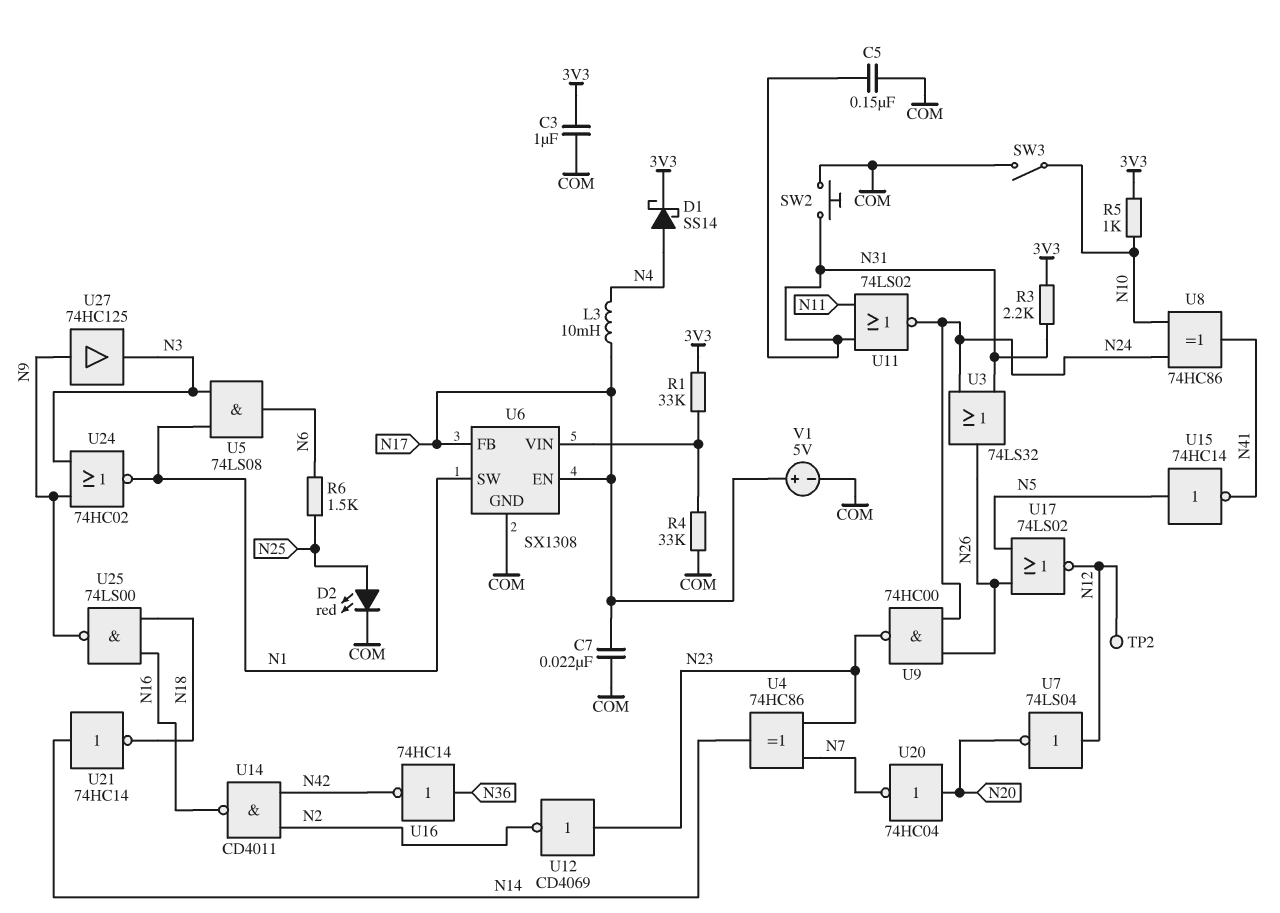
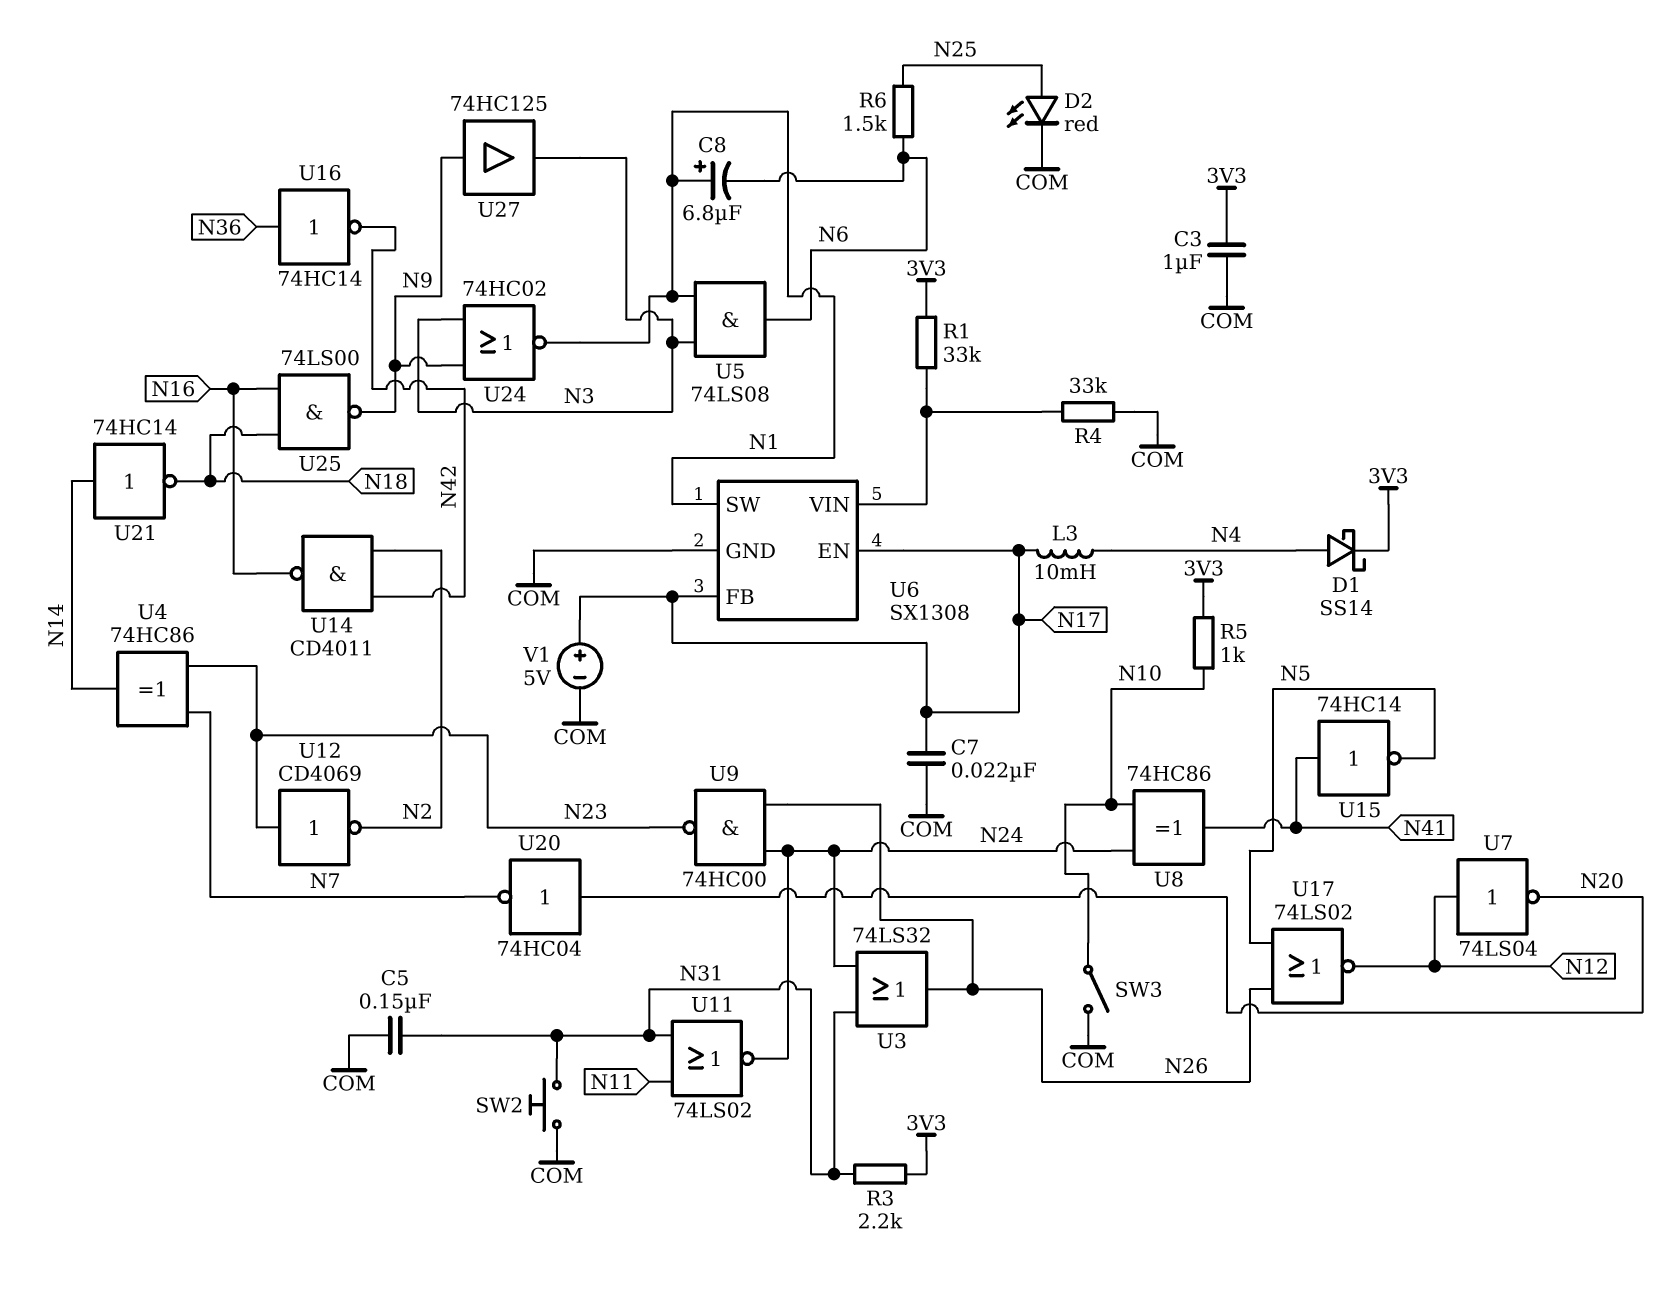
C8: none -> 6.8uF (plus N1, minus N6)
TP2: test point (N12) -> none
U15: NOT 74HC14 (in N5, out N41) -> NOT 74HC14 (in N41, out N5)

